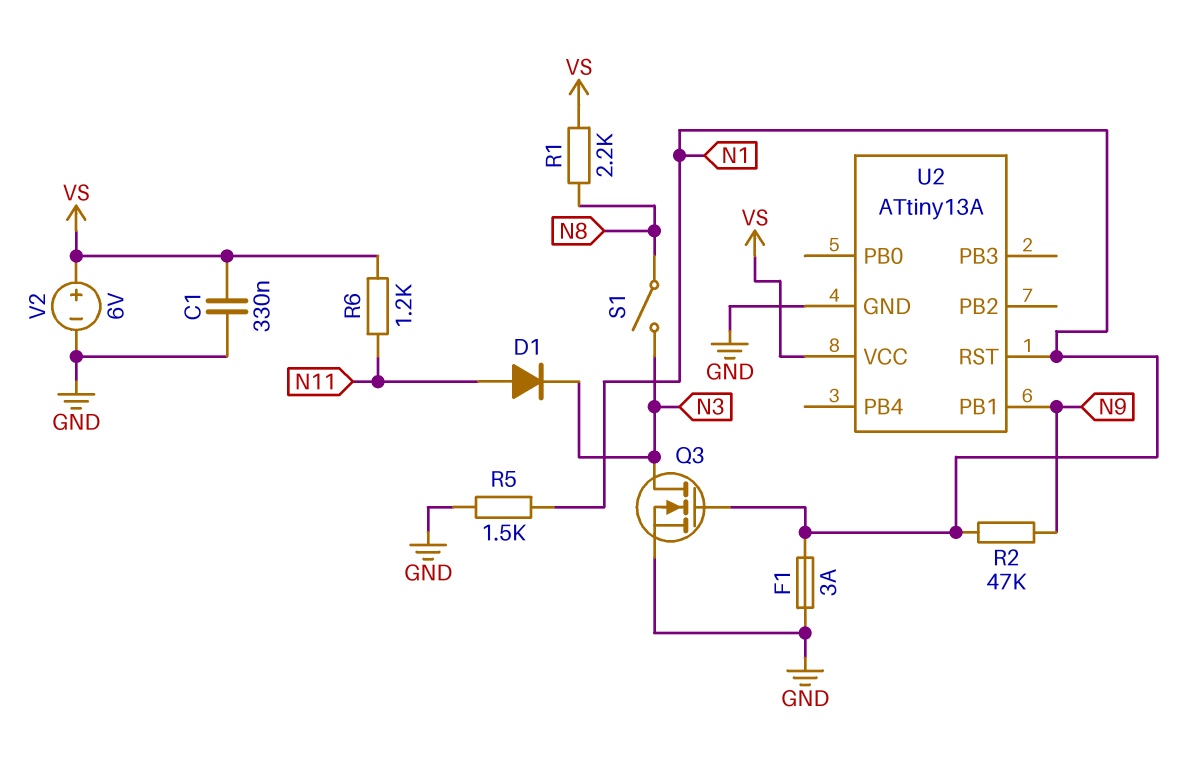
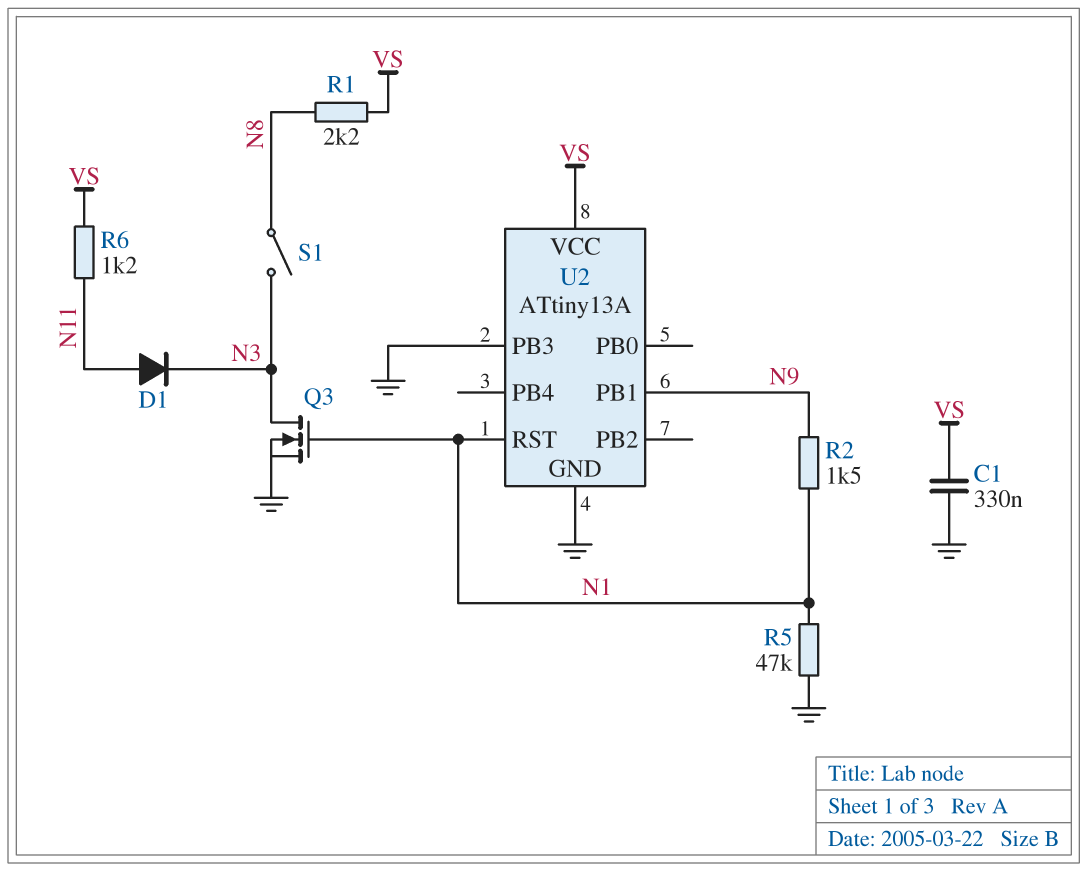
F1: 3A (GND, N1) -> none
R2: 47k (N1, N9) -> 1.5k (N1, N9)
R5: 1.5k (GND, N1) -> 47k (GND, N1)
U2 pin PB3: none -> GND
V2: 6V (plus VS, minus GND) -> none

